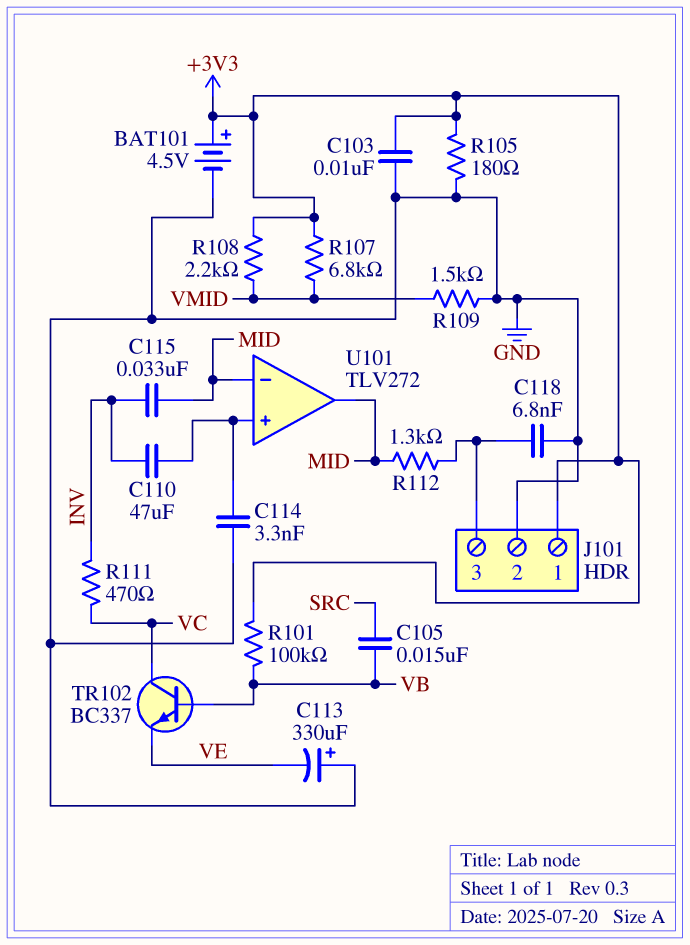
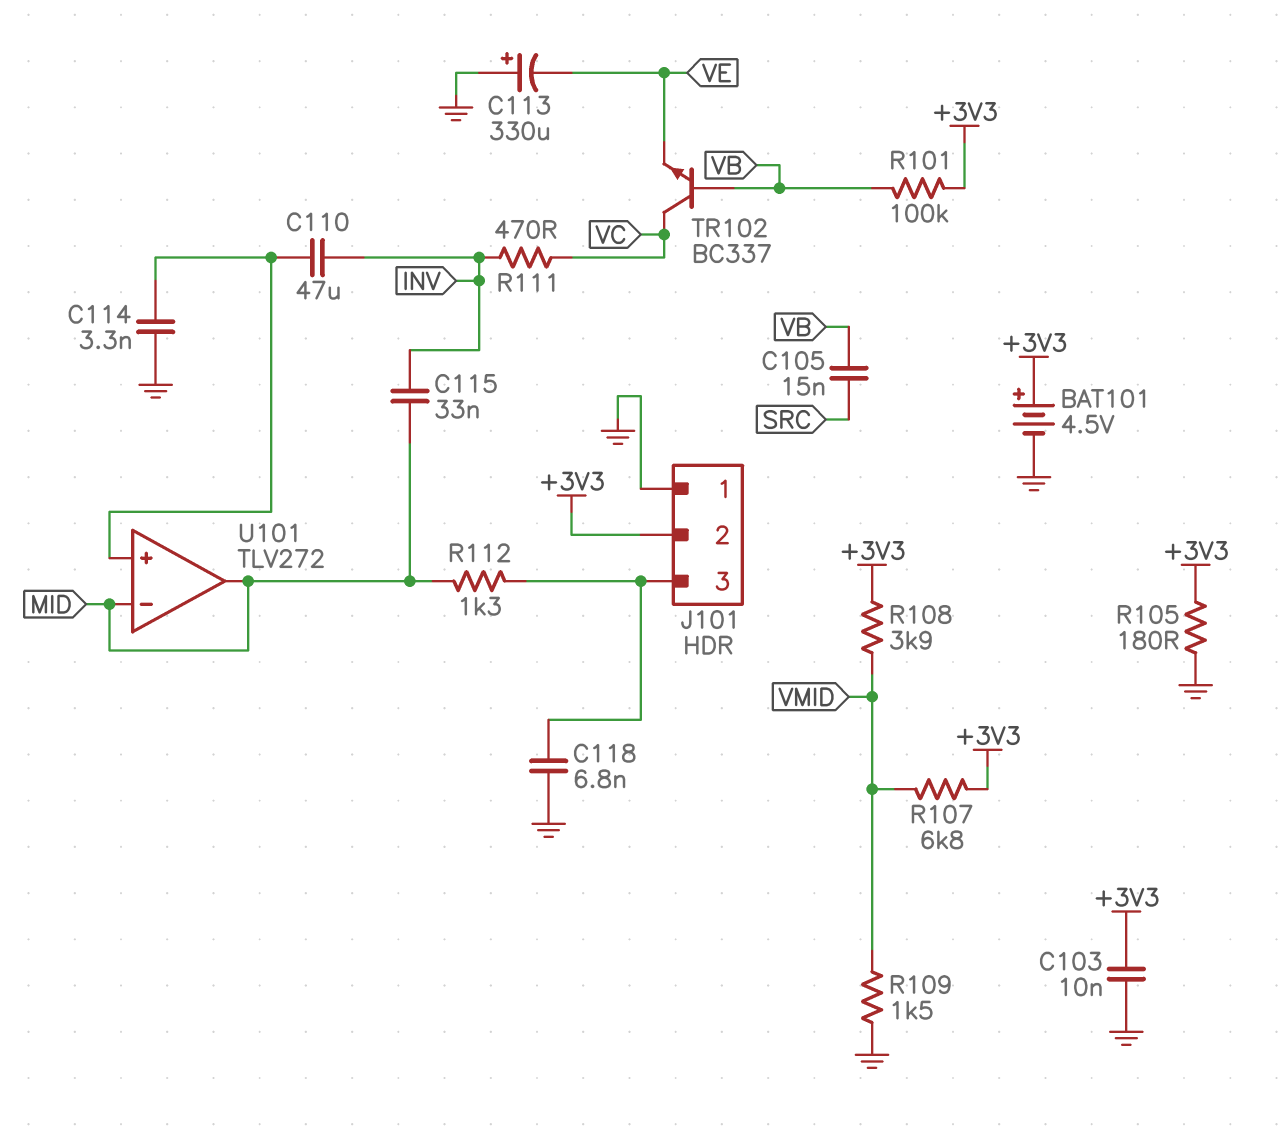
J101 pin 1: +3V3 -> GND
J101 pin 2: GND -> +3V3
R108: 2.2k (+3V3, VMID) -> 3.9k (+3V3, VMID)

